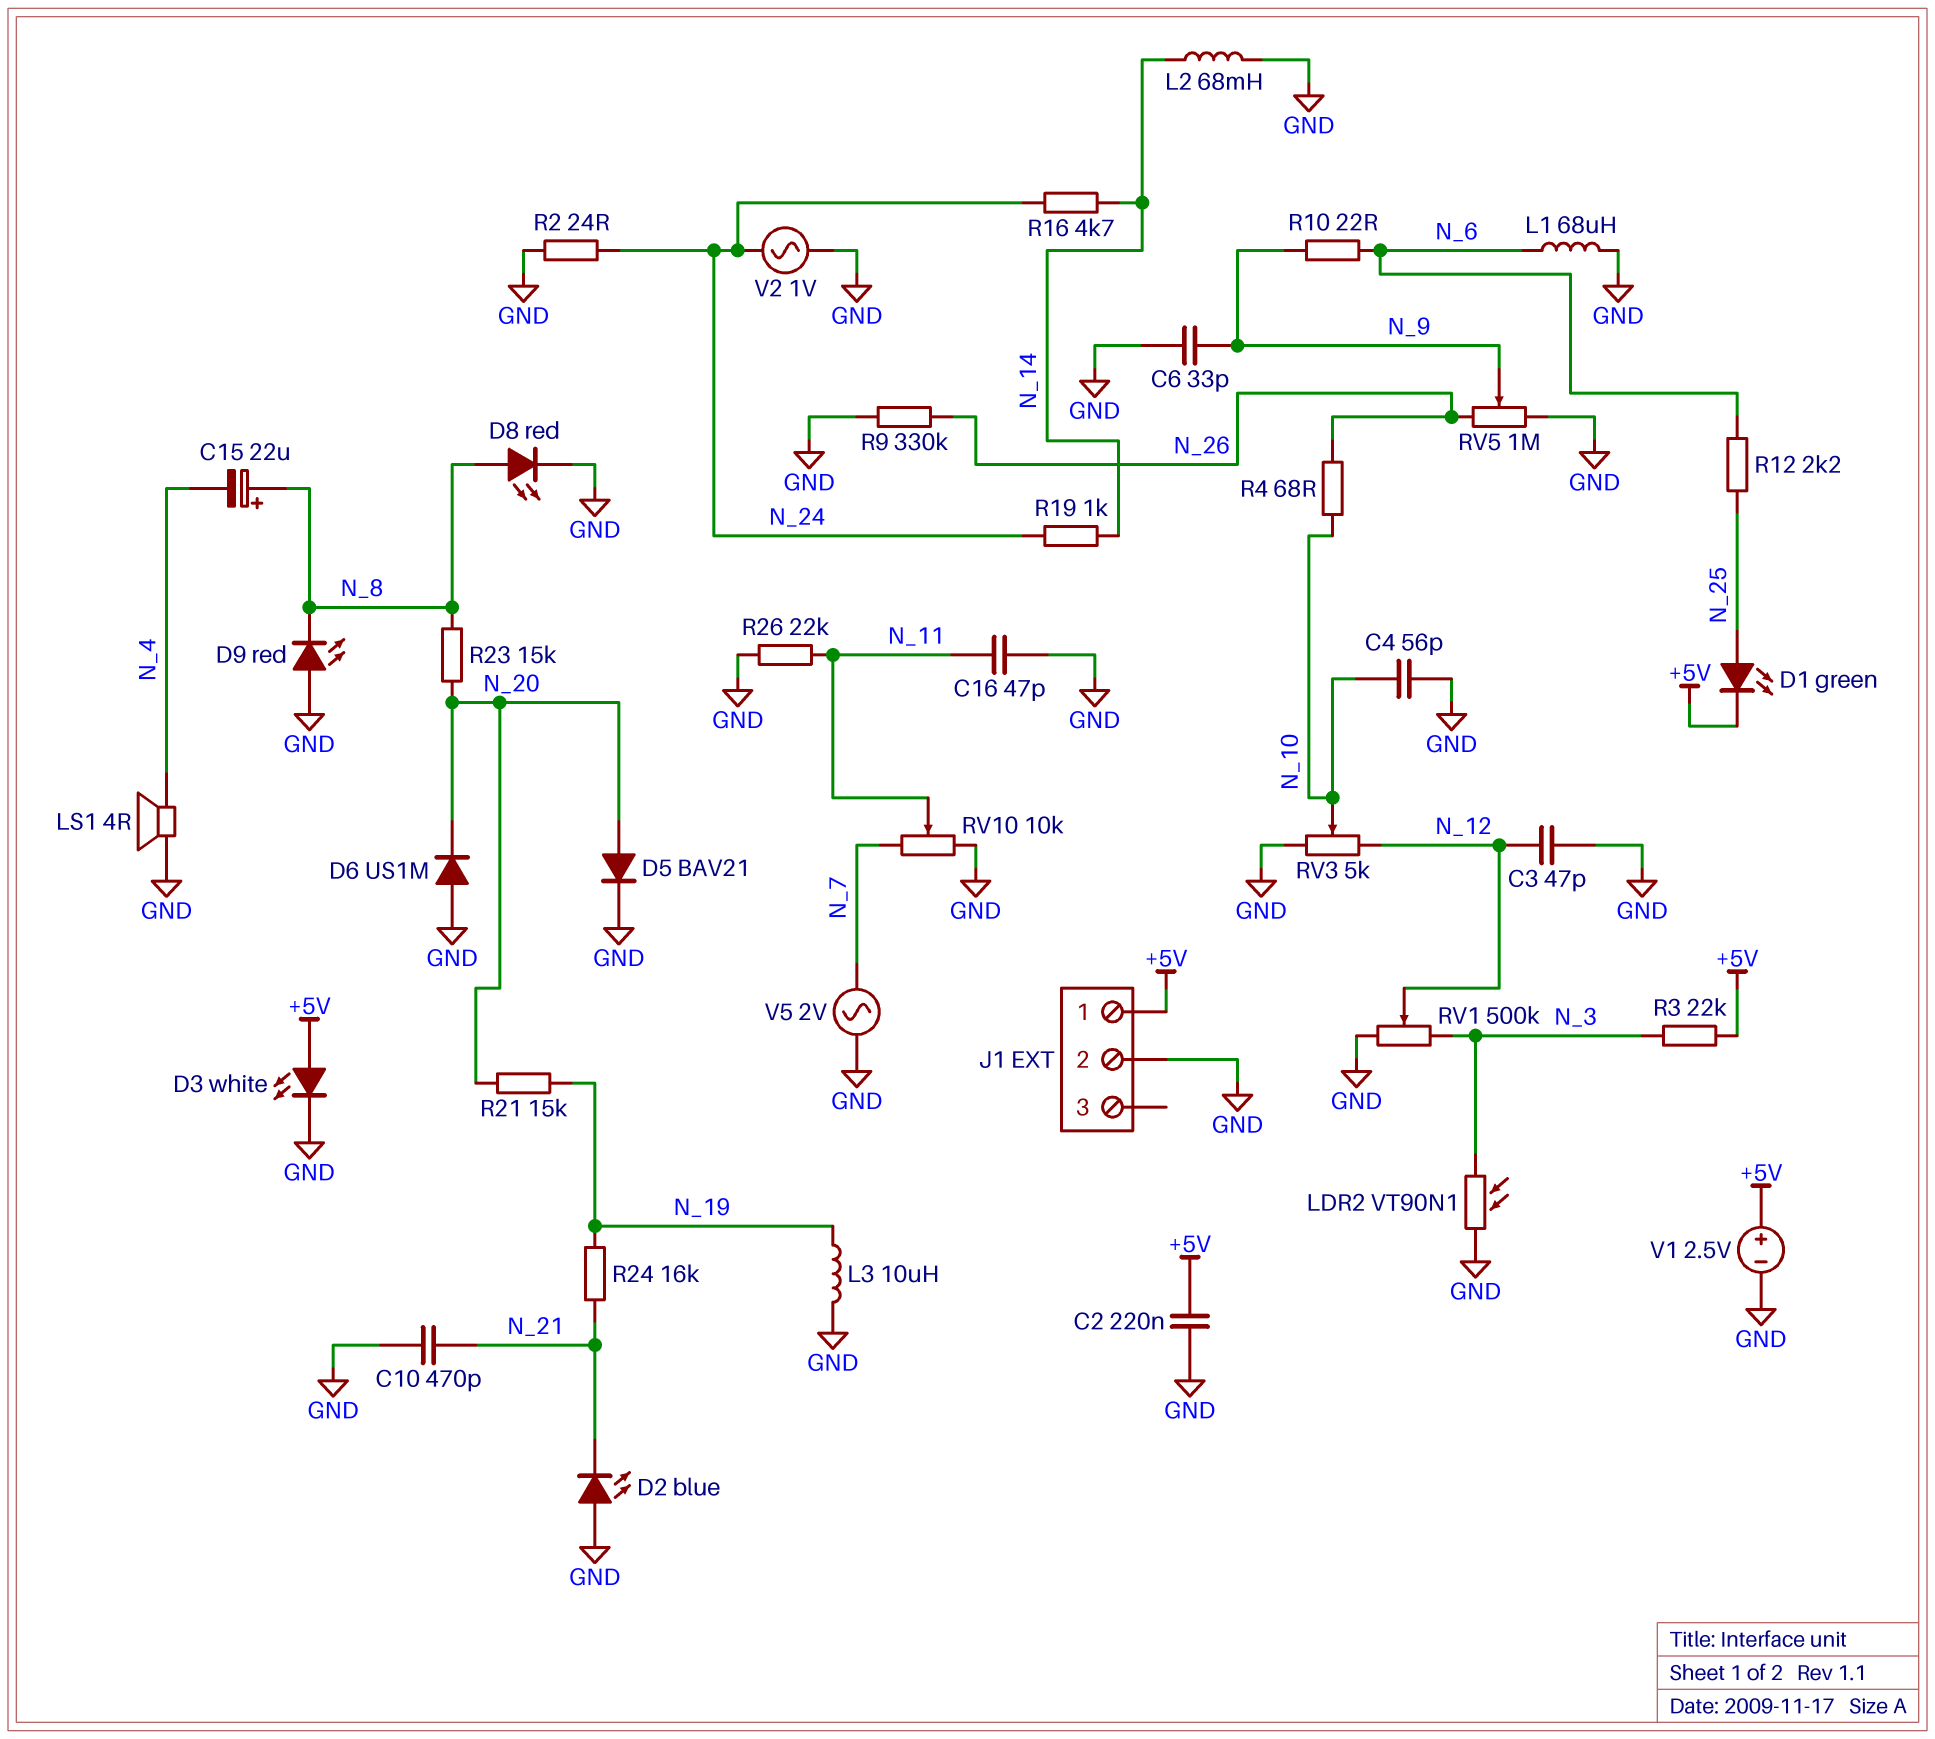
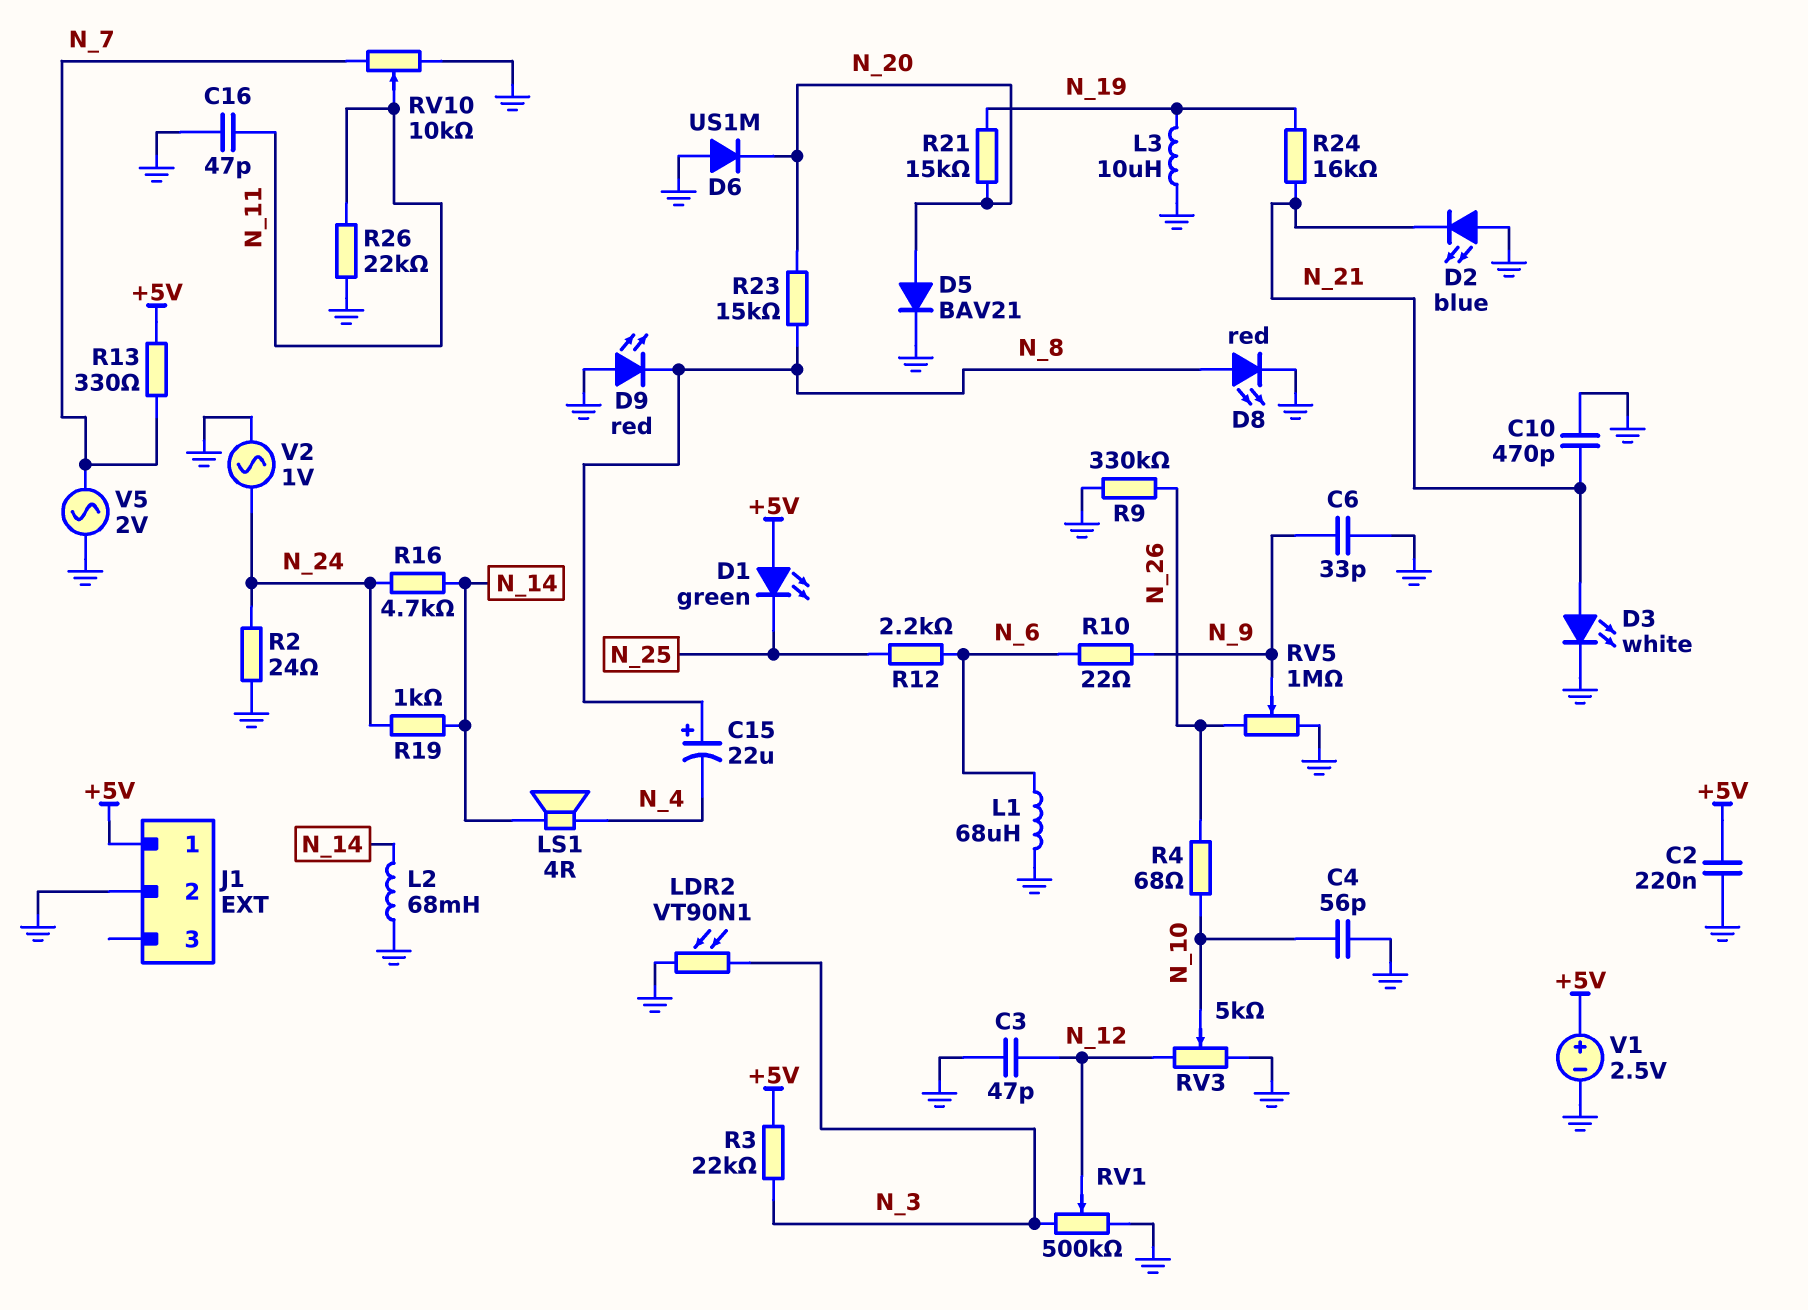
D1: LED green (A N_25, K +5V) -> LED green (A +5V, K N_25)
D3: LED white (A +5V, K GND) -> LED white (A N_21, K GND)
LS1: speaker 4R (GND, N_4) -> speaker 4R (N_4, N_14)
R13: none -> 330 (+5V, N_7)

